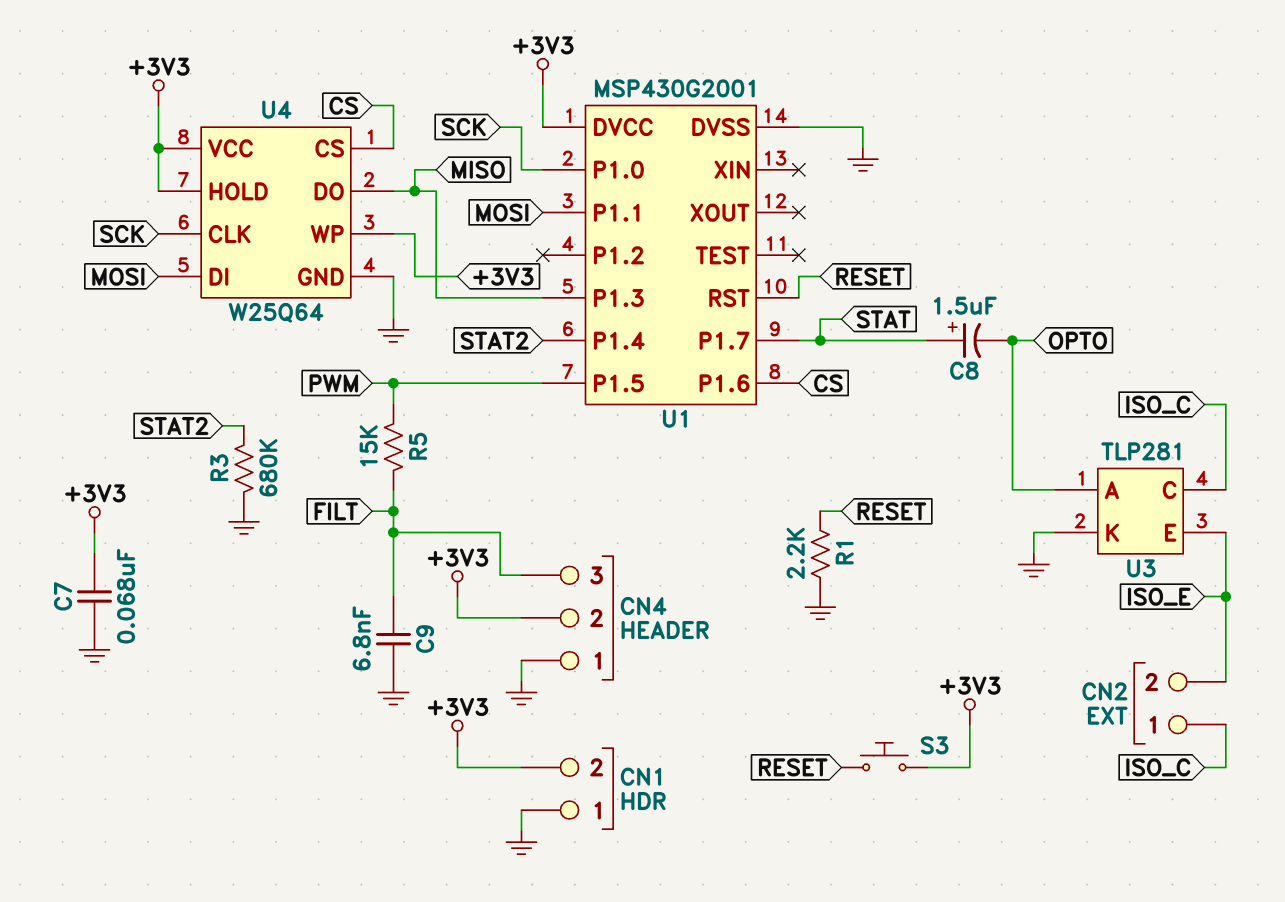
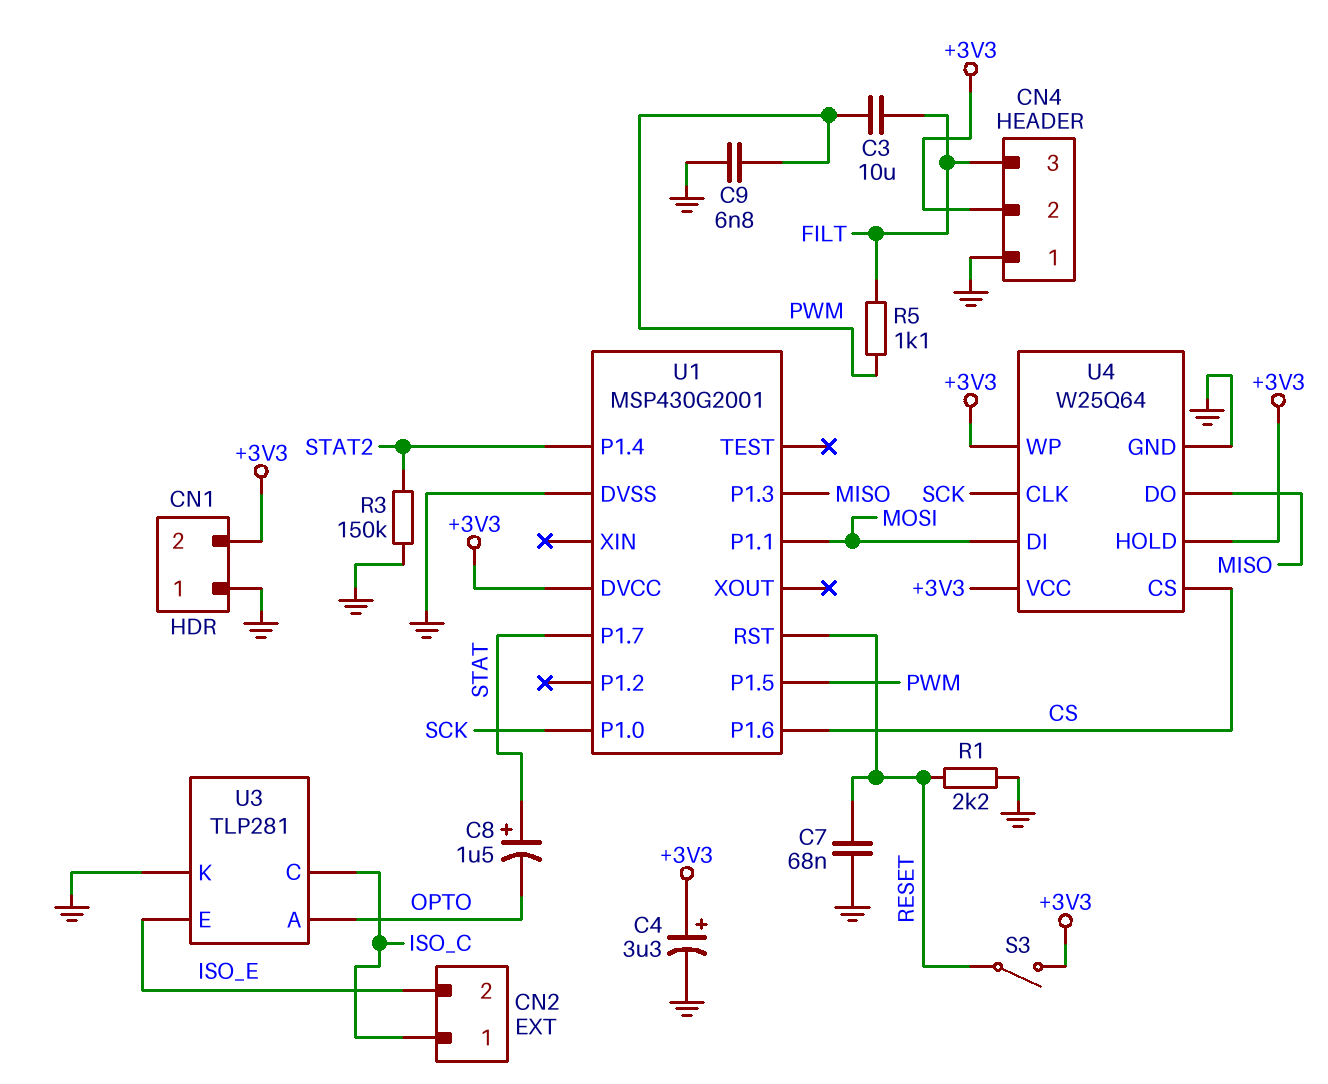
C3: none -> 10uF (FILT, PWM)
C4: none -> 3.3uF (plus +3V3, minus GND)
C7: 68nF (+3V3, GND) -> 68nF (GND, RESET)
C9: 6.8nF (FILT, GND) -> 6.8nF (GND, PWM)
R3: 680k (GND, STAT2) -> 150k (GND, STAT2)
R5: 15k (FILT, PWM) -> 1.1k (FILT, PWM)
S3: button (+3V3, RESET) -> switch (+3V3, RESET)

